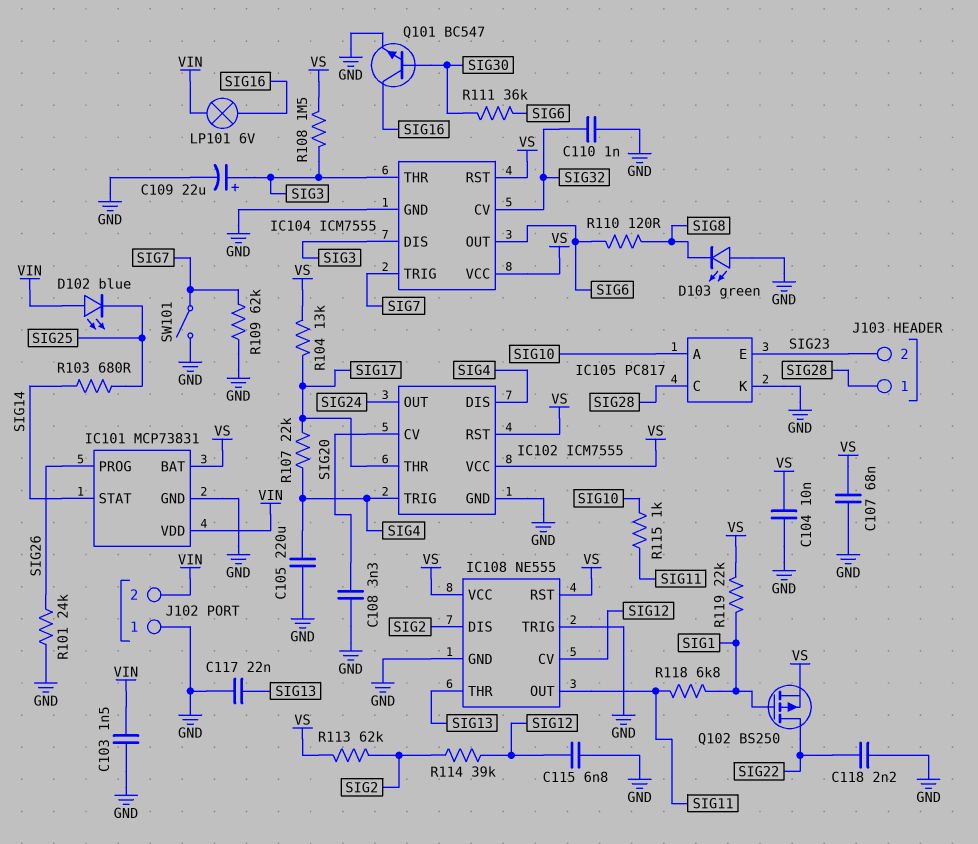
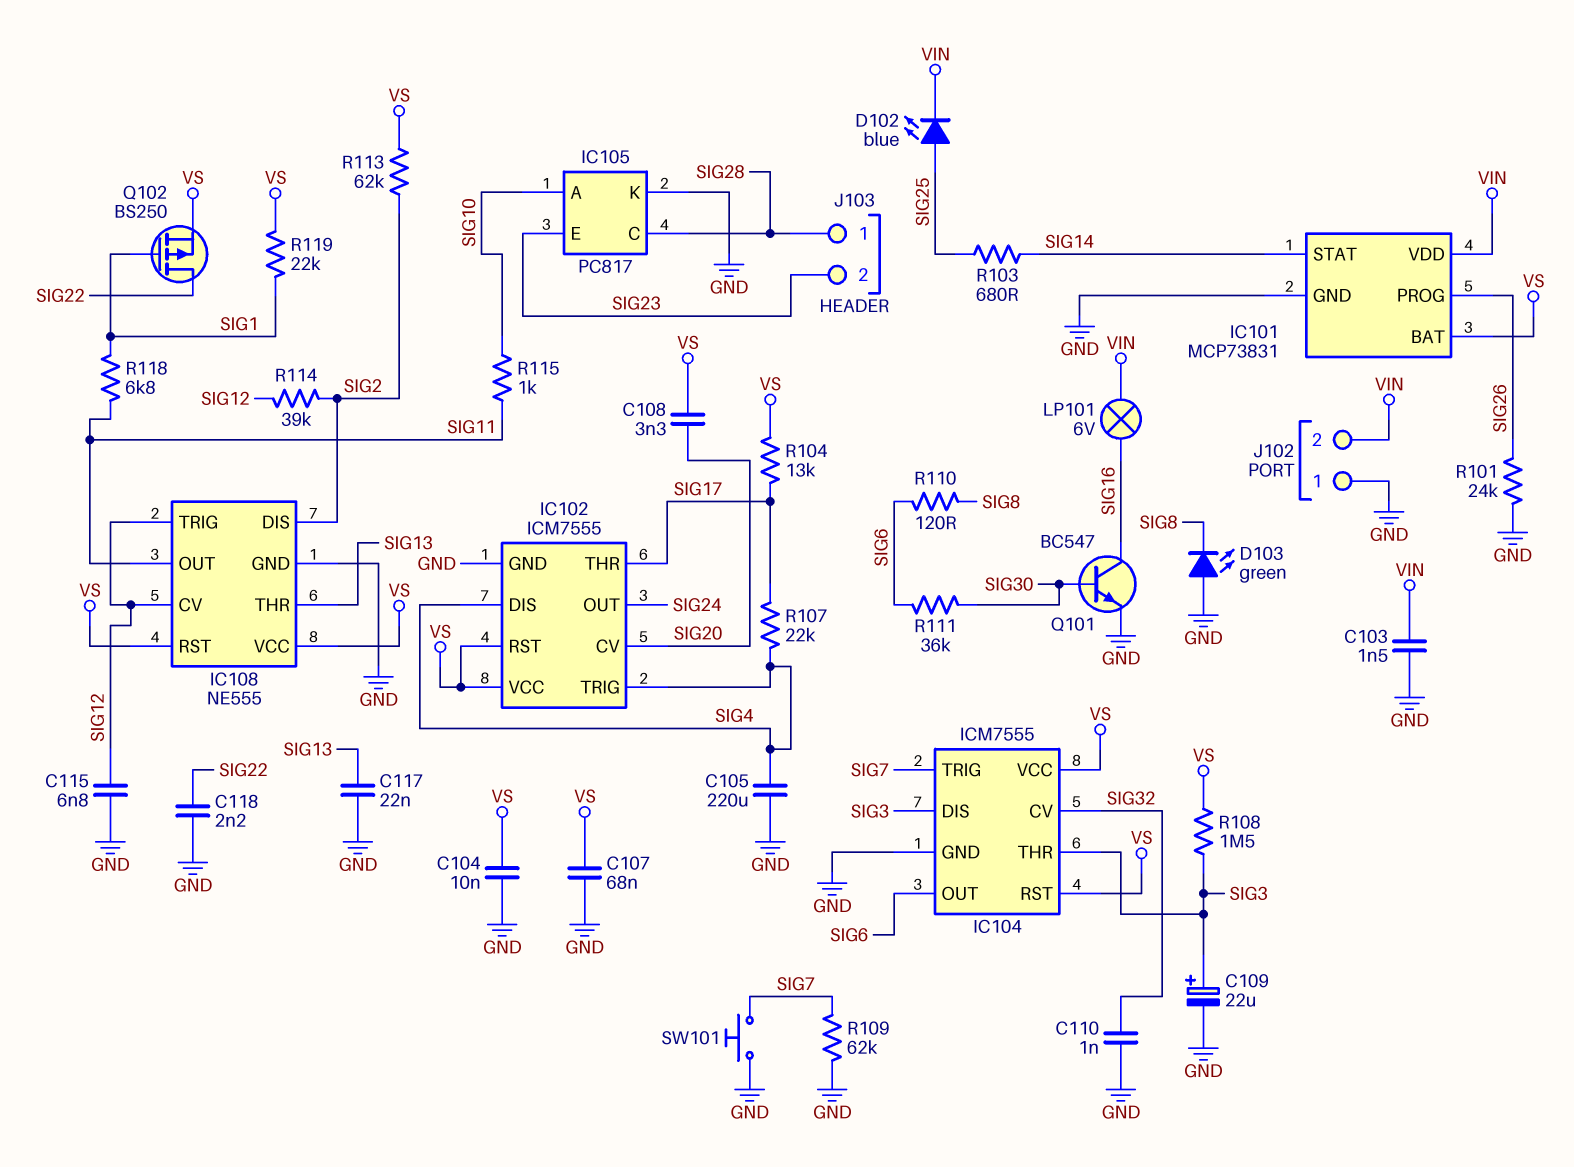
C108: 3.3nF (GND, SIG20) -> 3.3nF (SIG20, VS)
D102: LED blue (A VIN, K SIG25) -> LED blue (A SIG25, K VIN)
IC108 pin TRIG: GND -> SIG12
SW101: switch (GND, SIG7) -> button (GND, SIG7)

